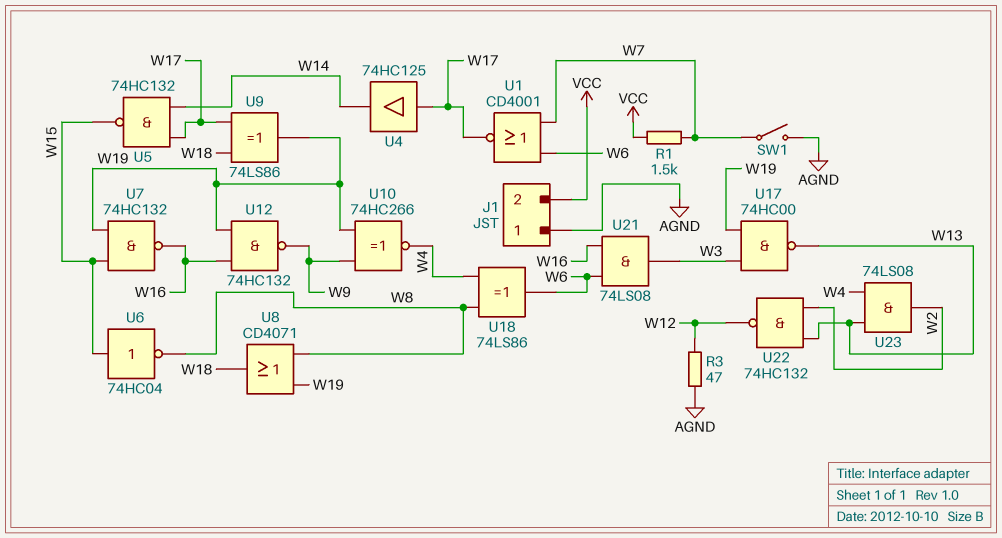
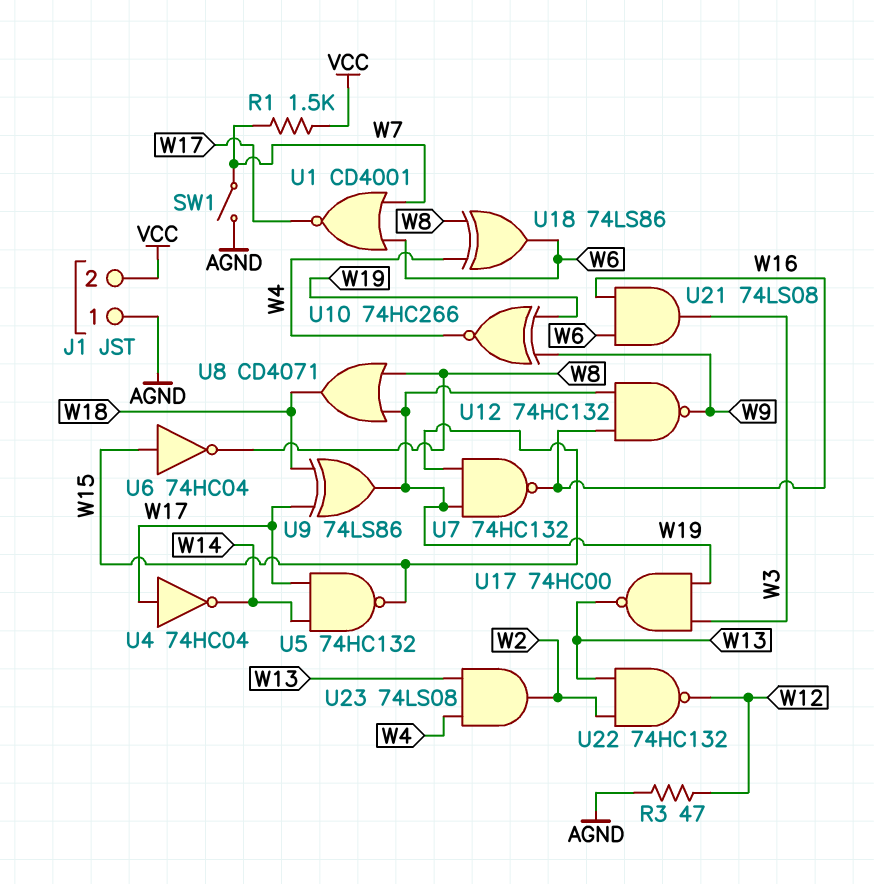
U4: buffer 74HC125 (in W17, out W14) -> NOT 74HC04 (in W17, out W14)

